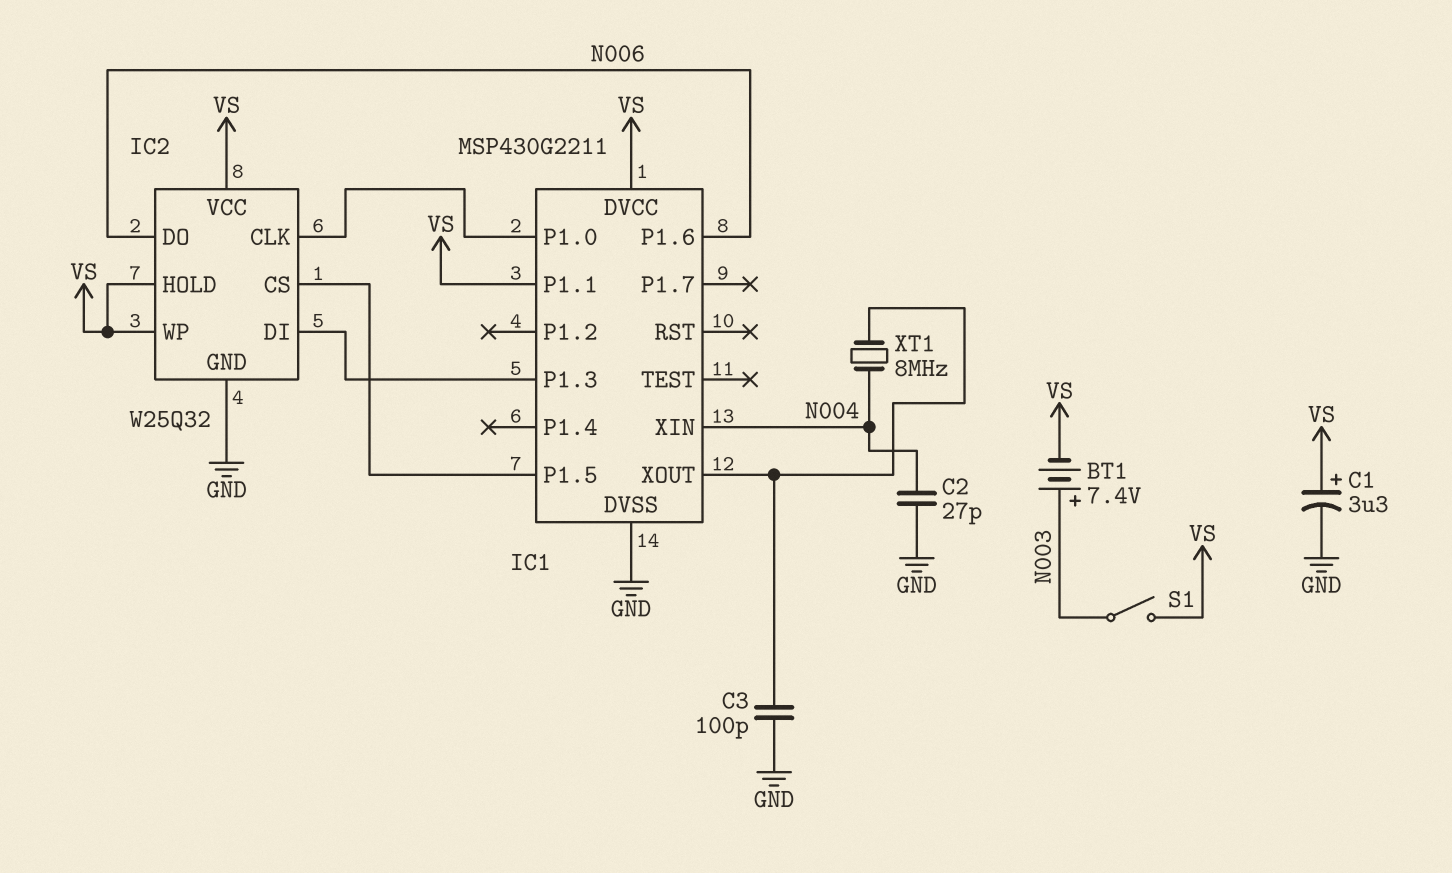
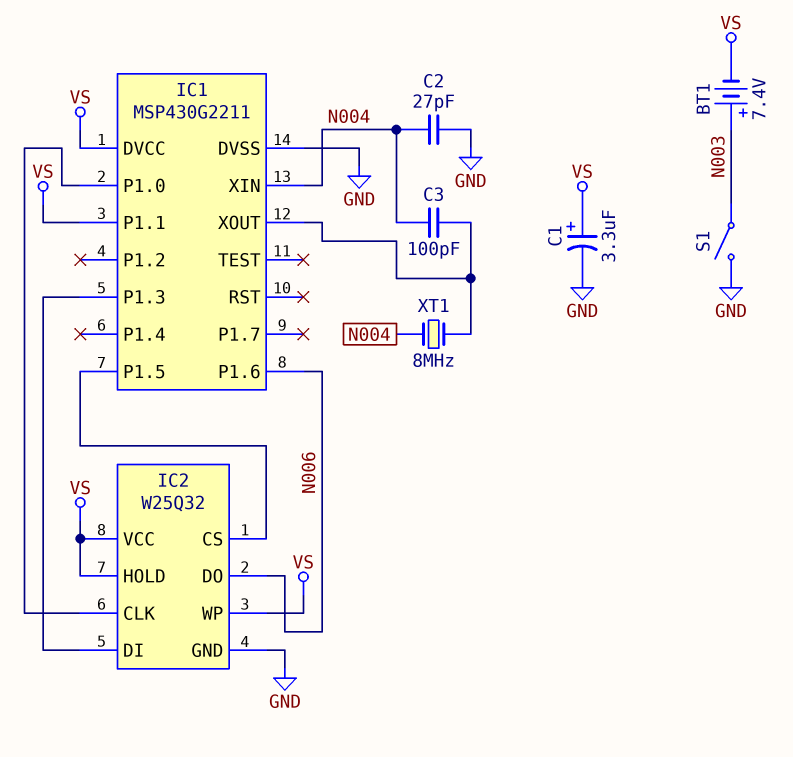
C3: 100pF (GND, IC1/XOUT) -> 100pF (IC1/XOUT, N004)
S1: switch (N003, VS) -> switch (GND, N003)

